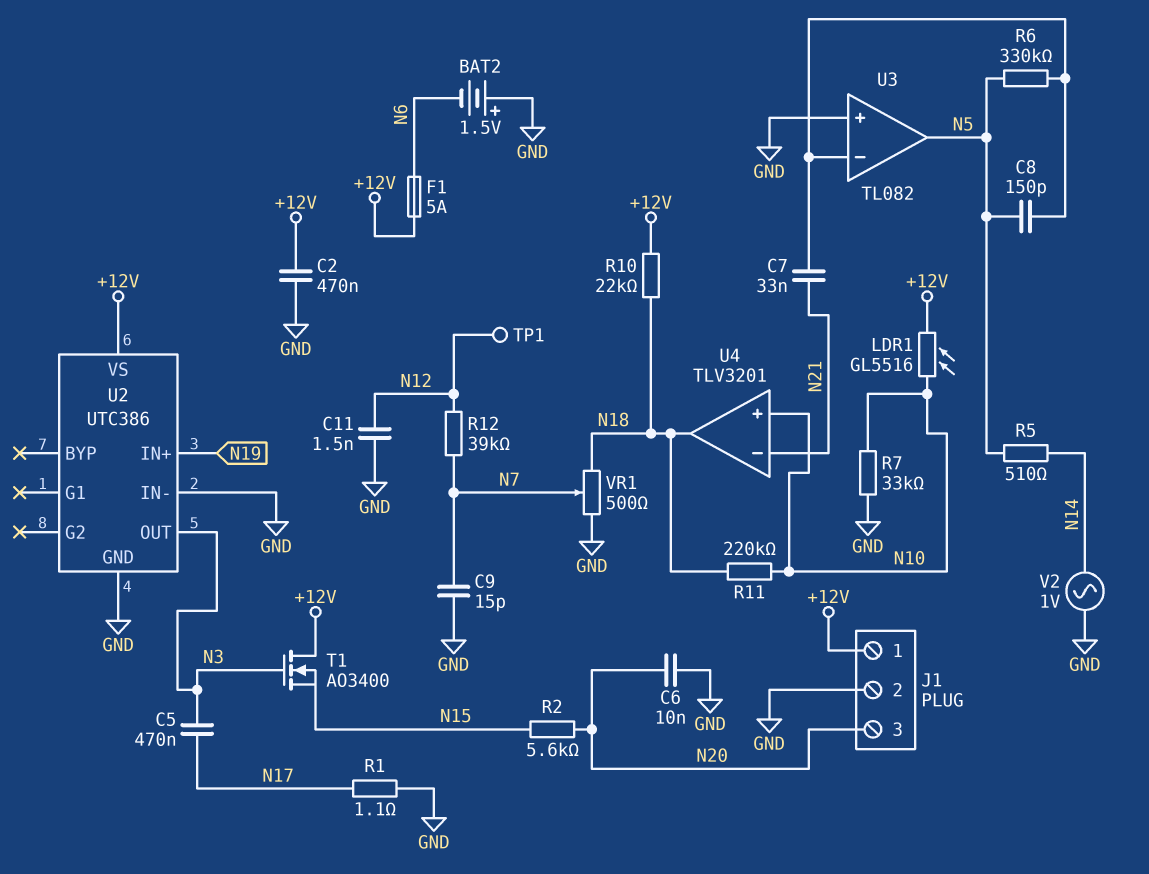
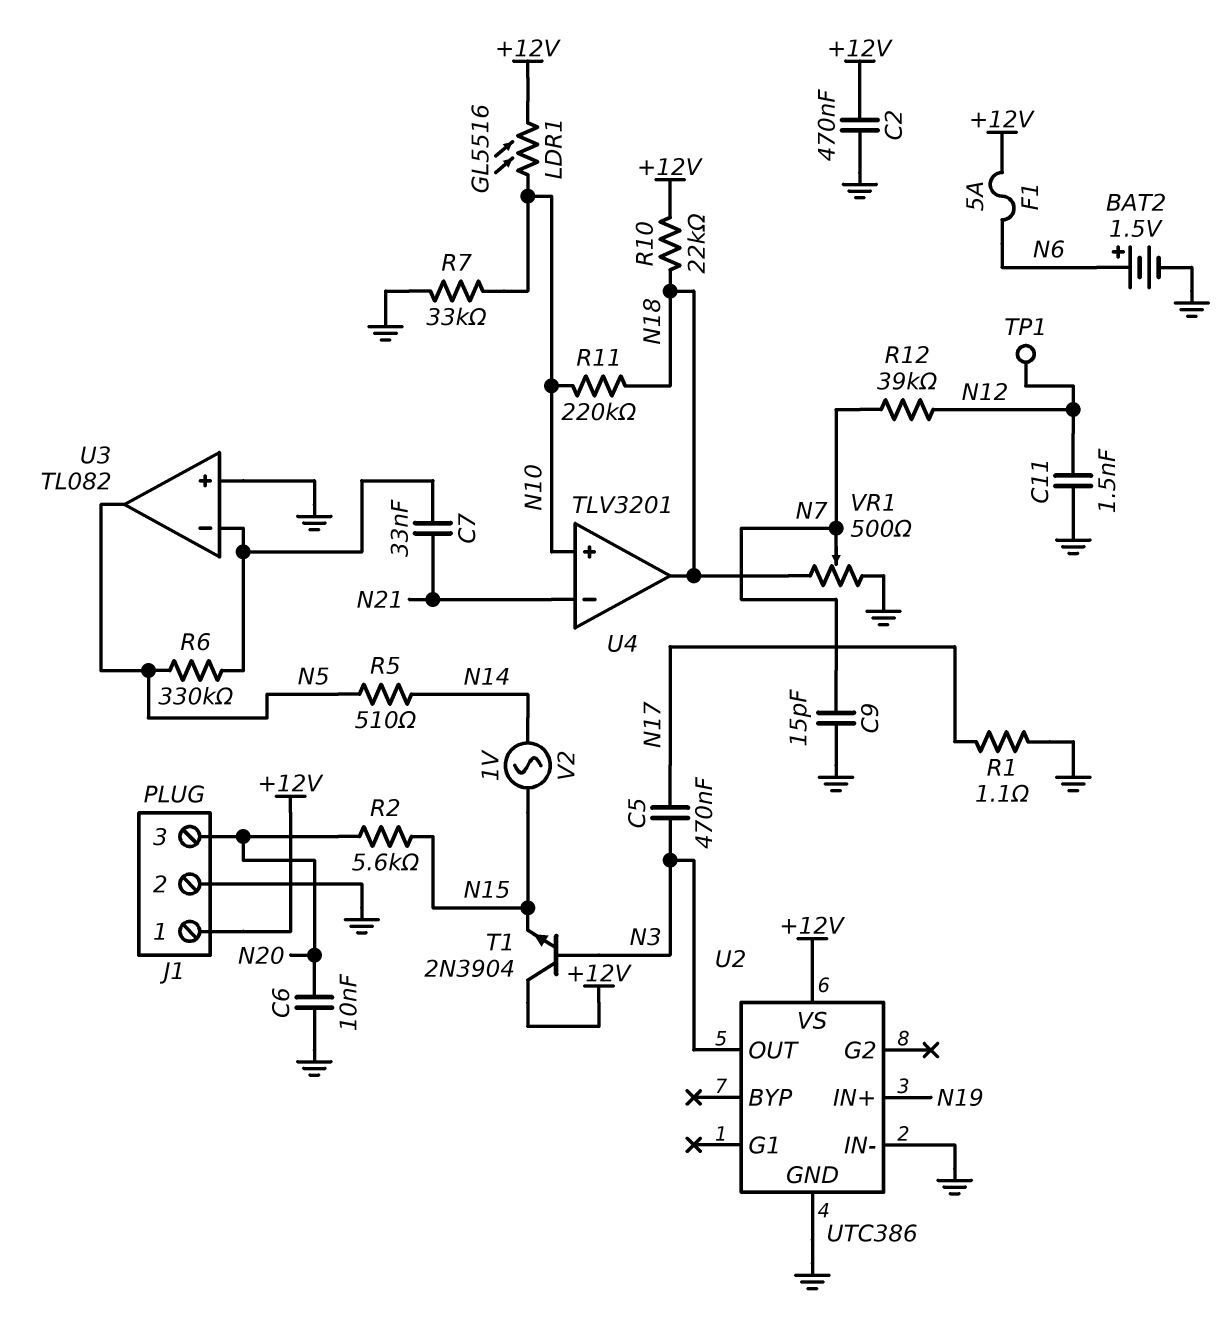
BAT2: 1.5V (plus GND, minus N6) -> 1.5V (plus N6, minus GND)
C8: 150pF (N5, U3/in-) -> none
T1: NMOS AO3400 (G N3, D +12V, S N15) -> NPN 2N3904 (B N3, C +12V, E N15)
V2: AC 1V (GND, N14) -> AC 1V (N14, N15)

